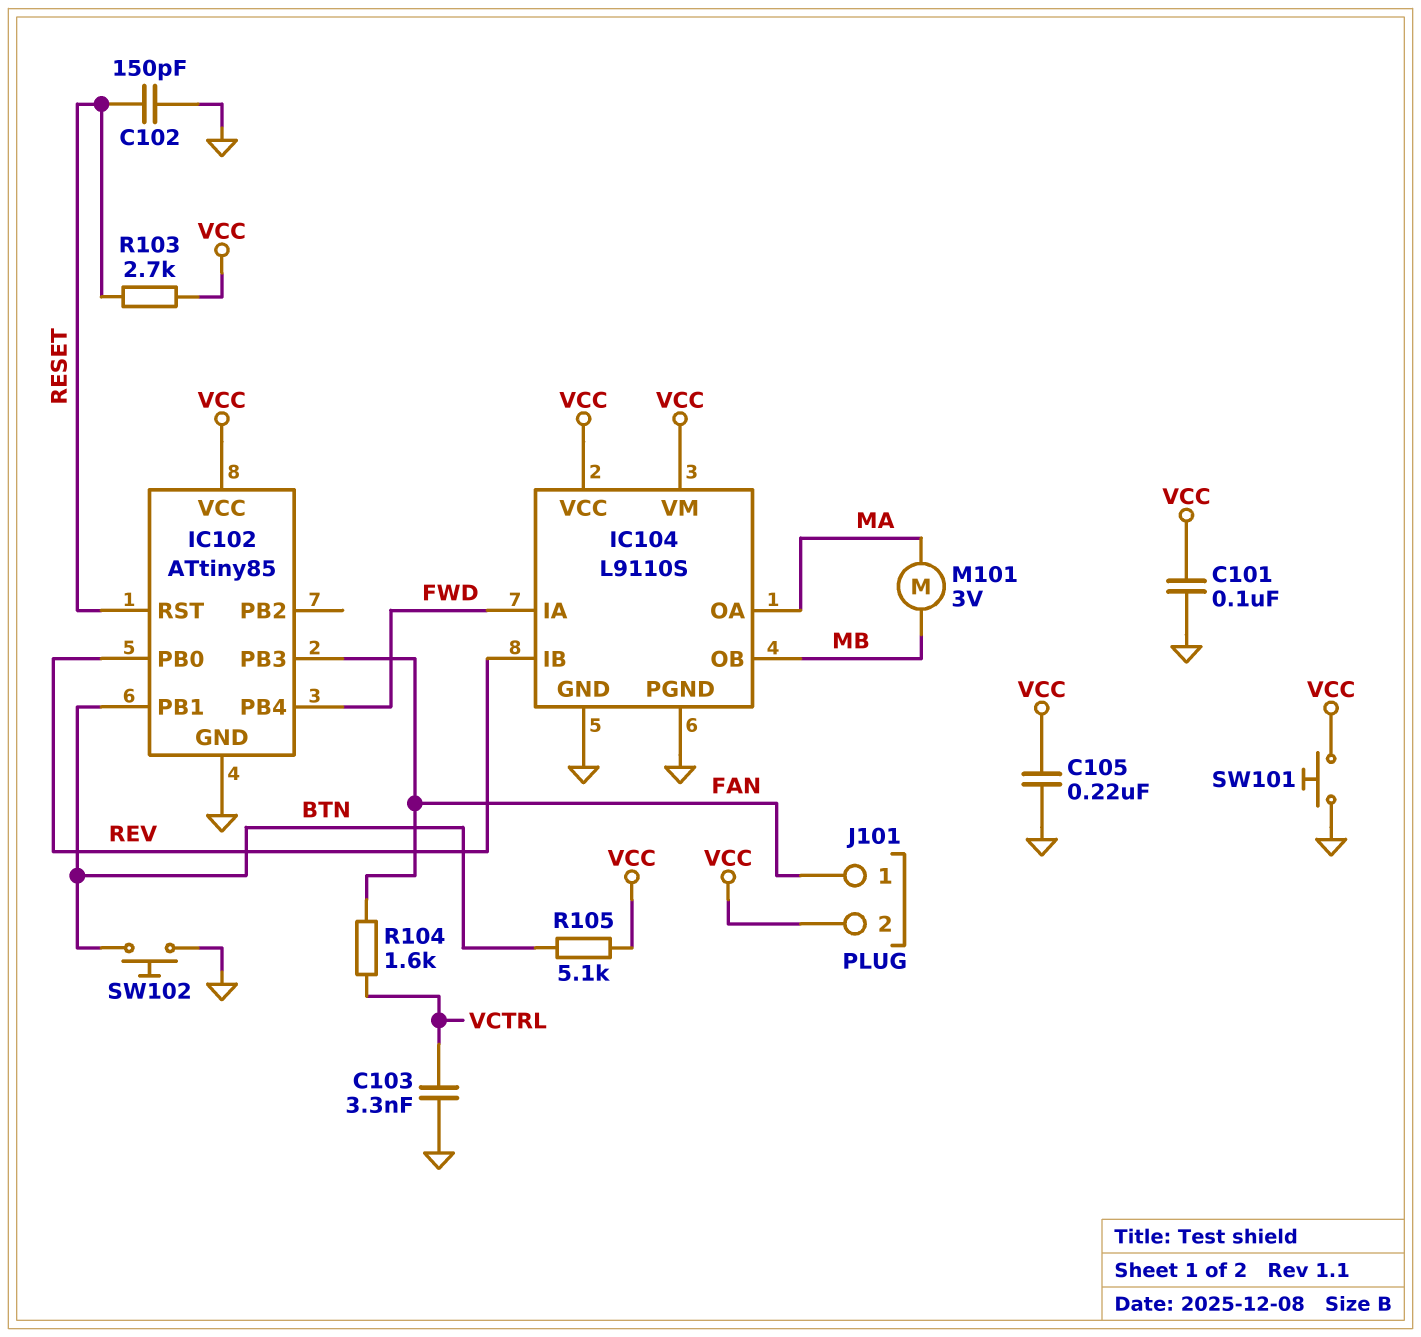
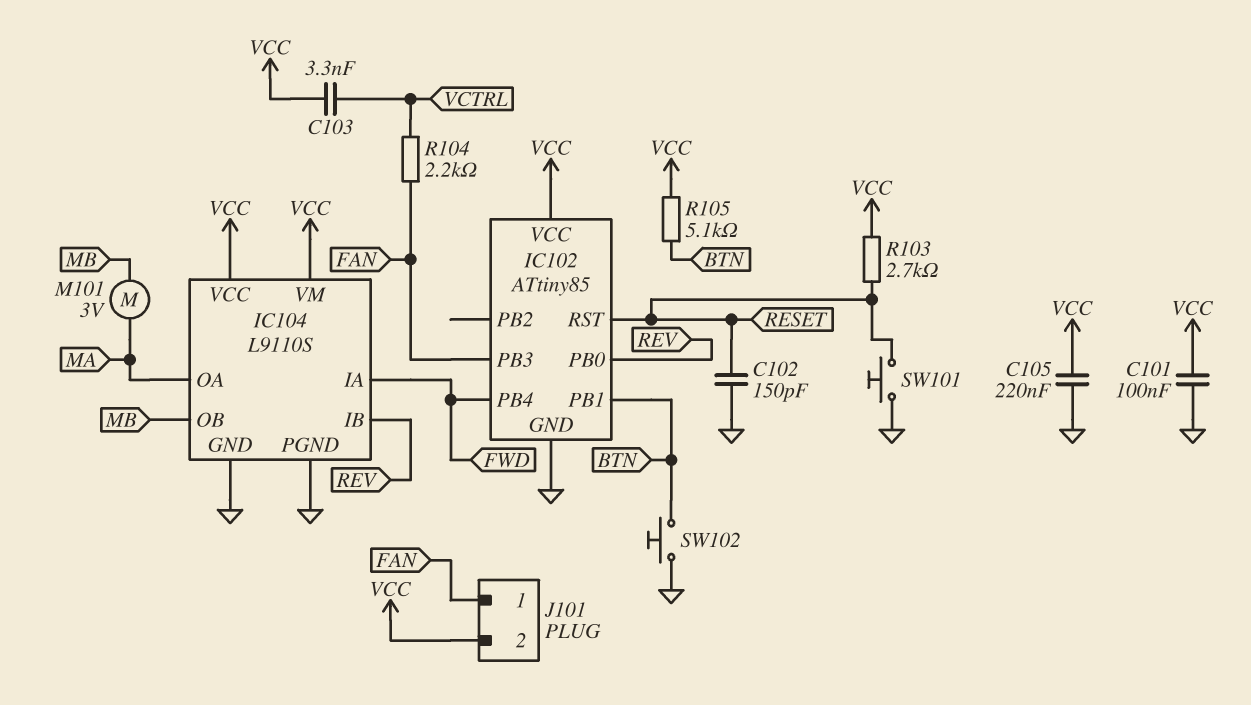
C103: 3.3nF (GND, VCTRL) -> 3.3nF (VCC, VCTRL)
R104: 1.6k (FAN, VCTRL) -> 2.2k (FAN, VCTRL)
SW101: button (GND, VCC) -> button (GND, RESET)

